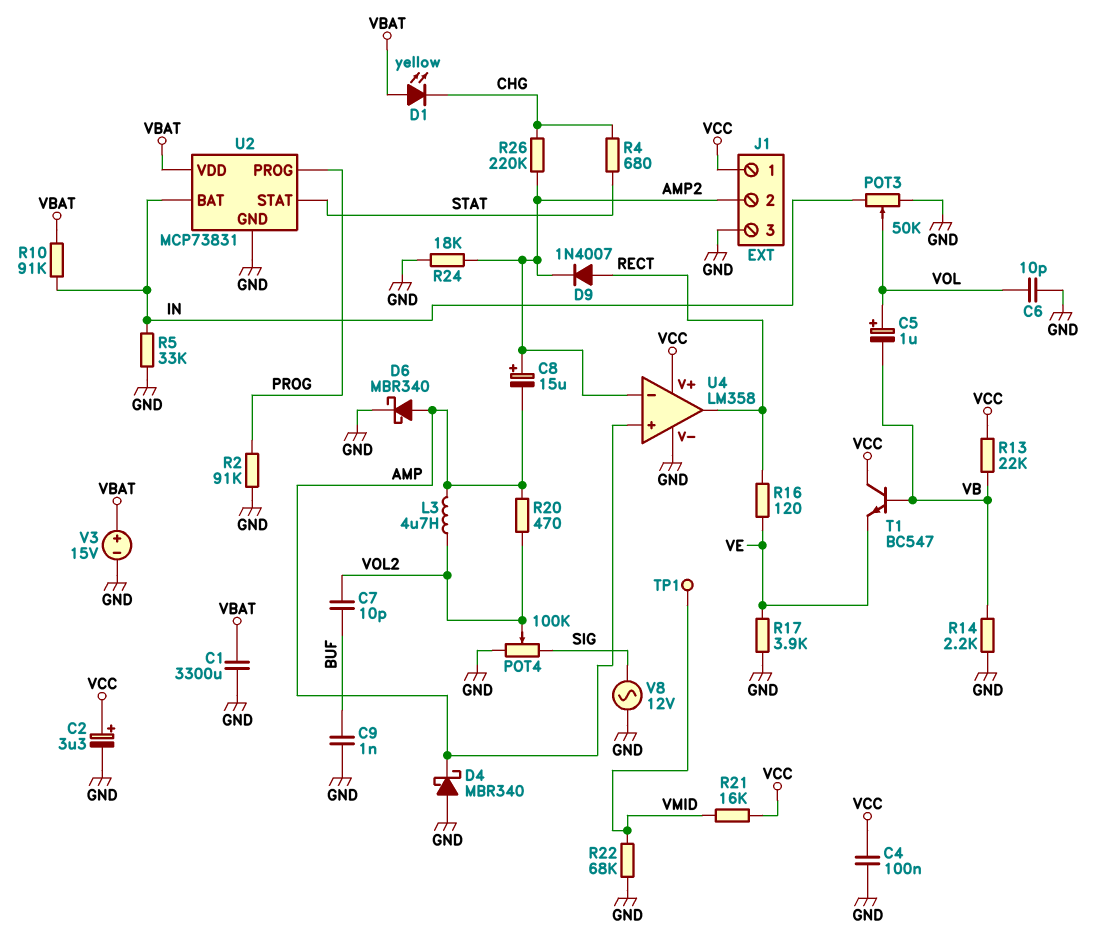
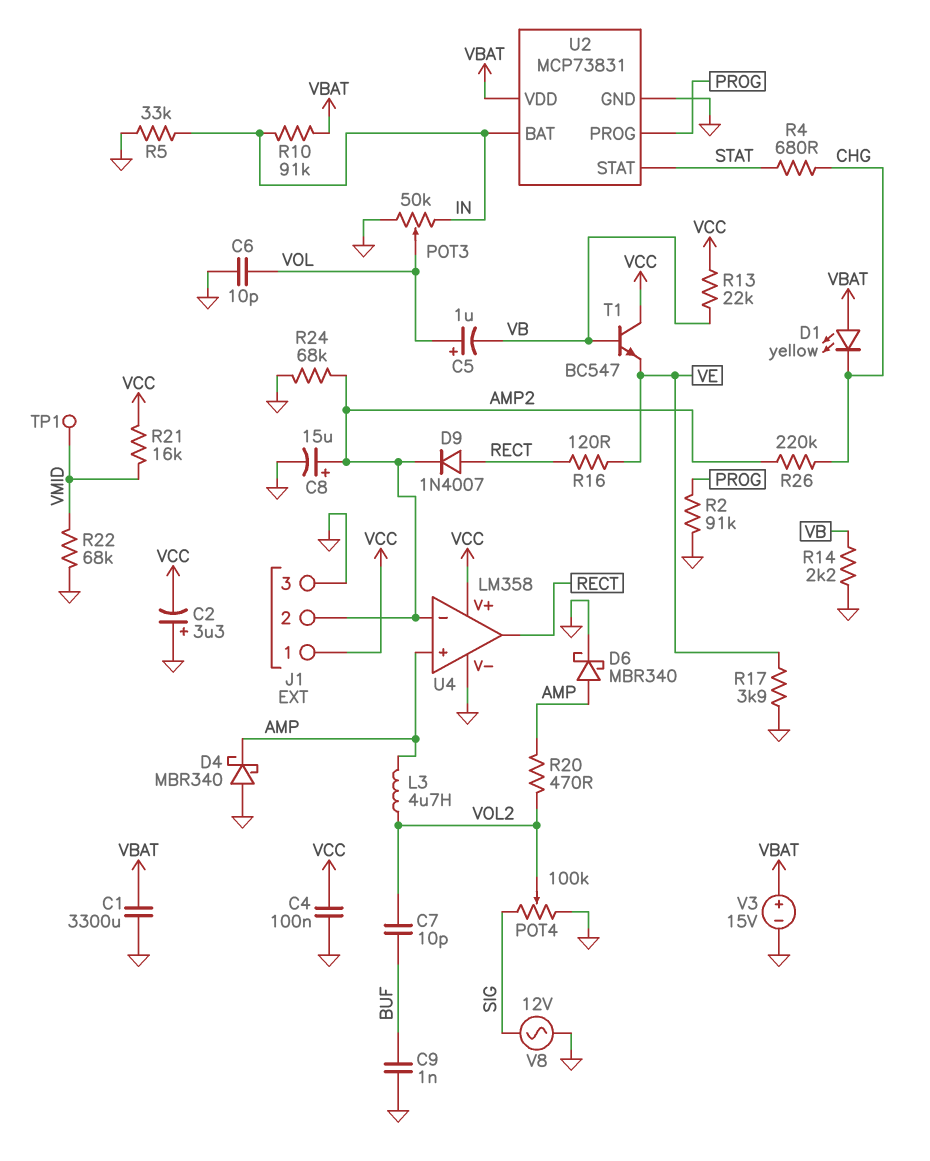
C2: 3.3uF (plus VCC, minus GND) -> 3.3uF (plus GND, minus VCC)
C8: 15uF (plus AMP2, minus AMP) -> 15uF (plus AMP2, minus GND)
R24: 18k (AMP2, GND) -> 68k (AMP2, GND)

